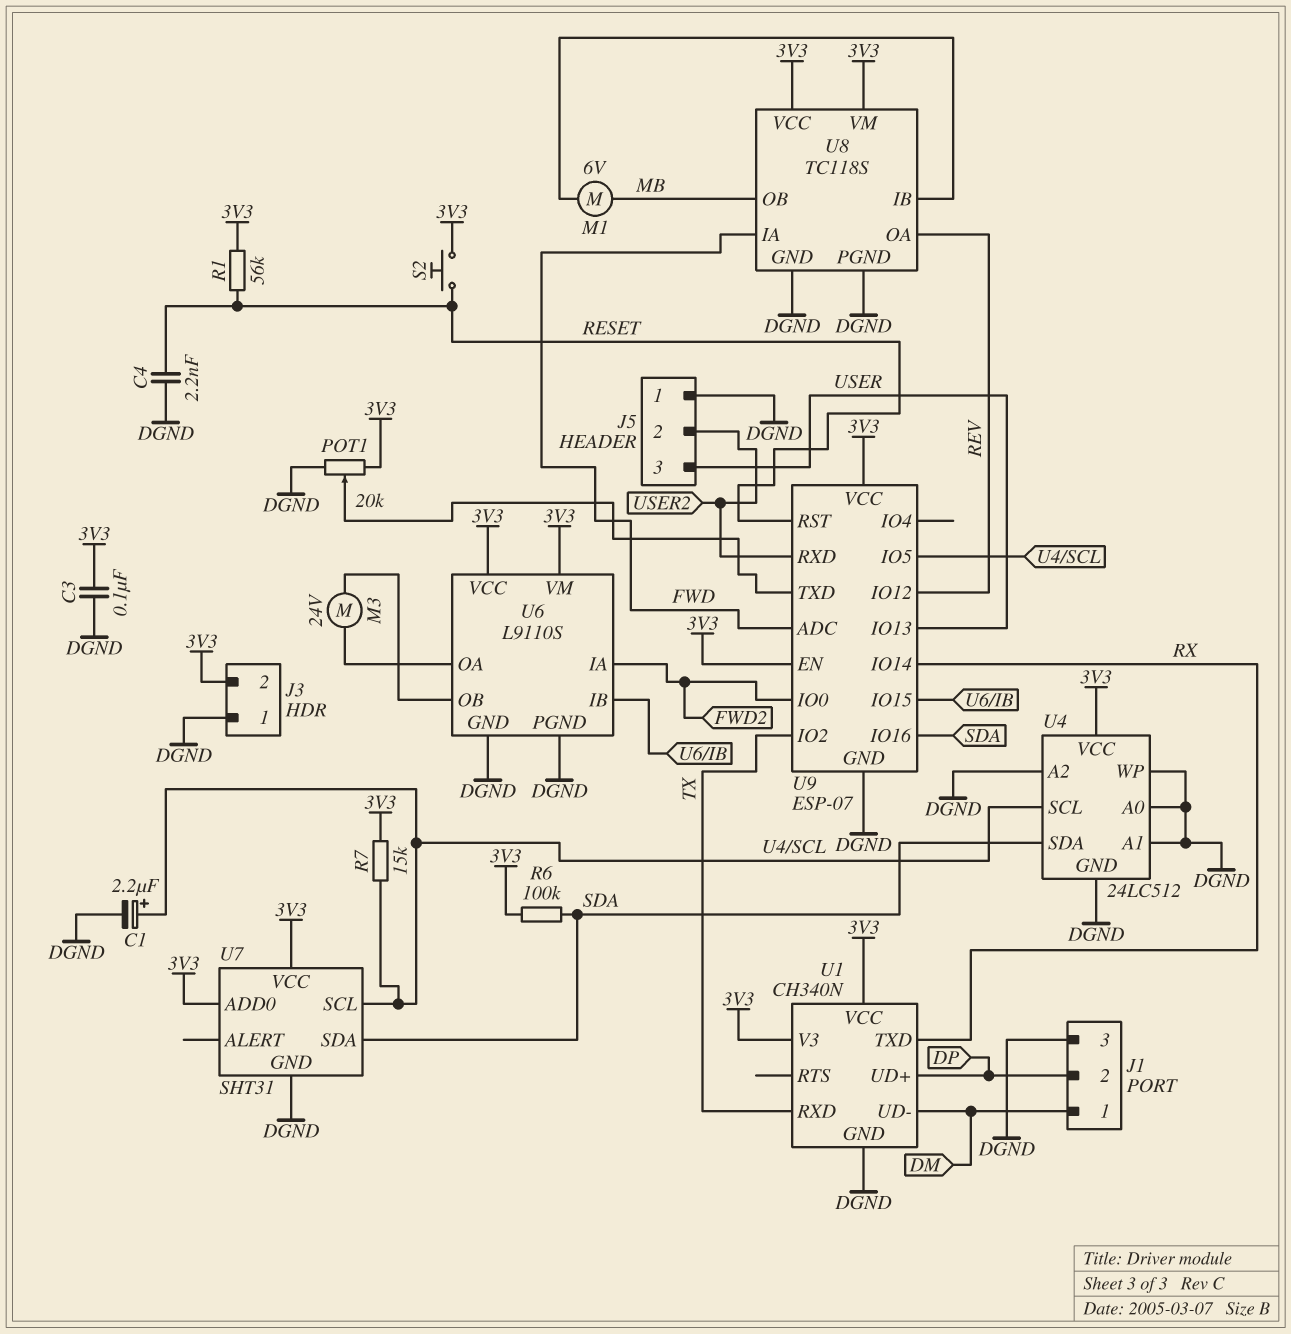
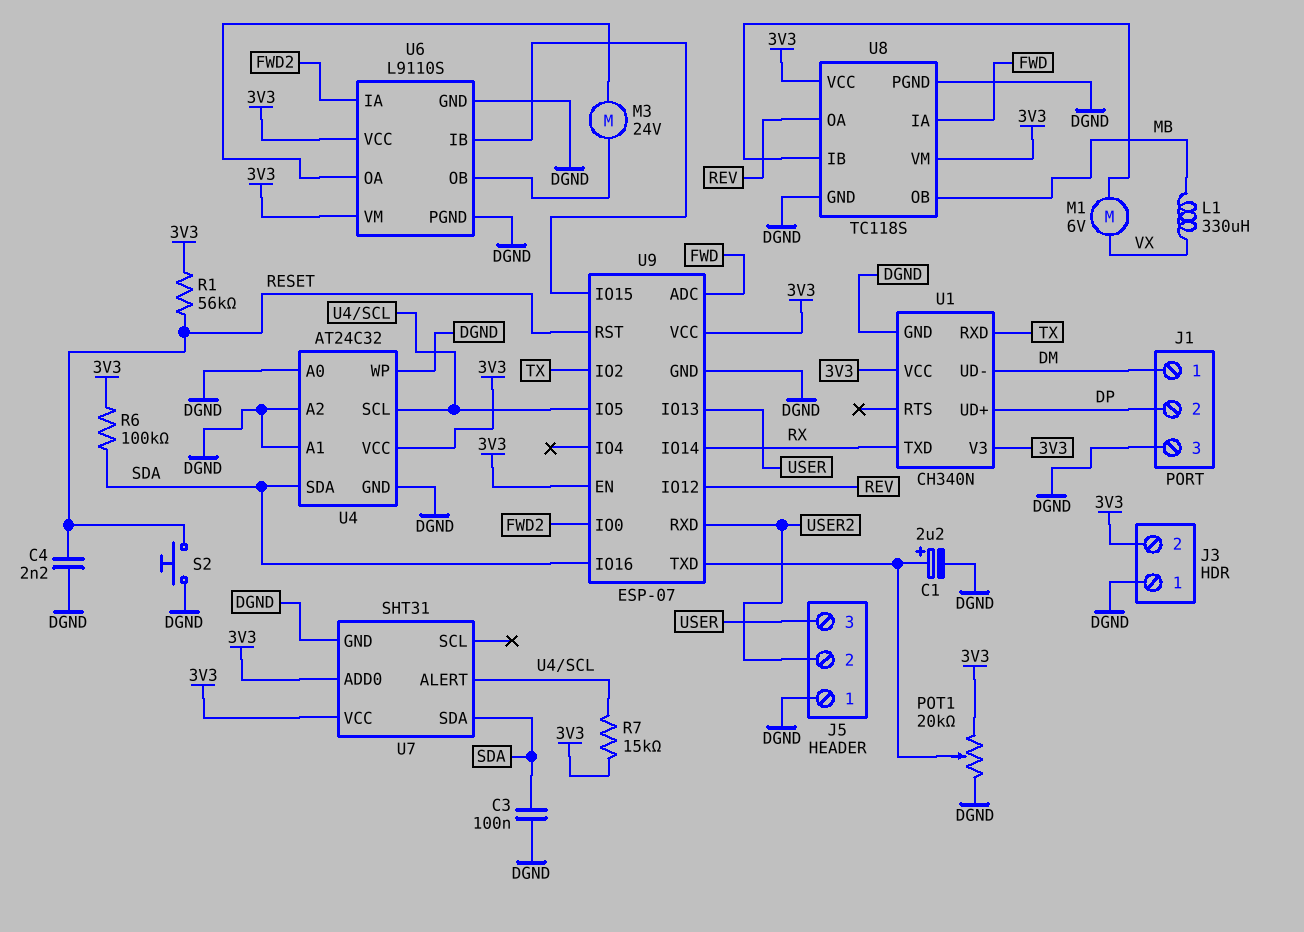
C1: 2.2uF (plus U4/SCL, minus DGND) -> 2.2uF (plus U9/TXD, minus DGND)
C3: 100nF (3V3, DGND) -> 100nF (DGND, SDA)
L1: none -> 330uH (MB, VX)
M1: motor 6V (MB, U8/IB) -> motor 6V (U8/IB, VX)
S2: button (3V3, RESET) -> button (DGND, RESET)
U4: 24LC512 -> AT24C32
U7 pin ALERT: none -> U4/SCL
U7 pin SCL: U4/SCL -> none

